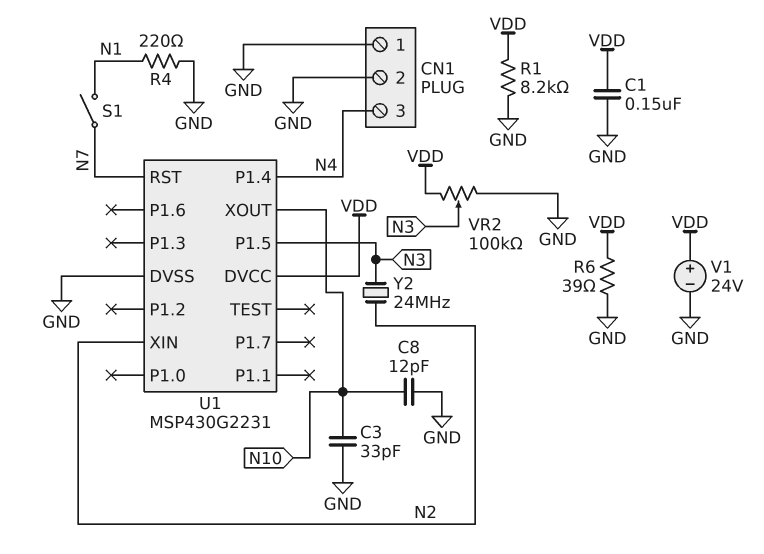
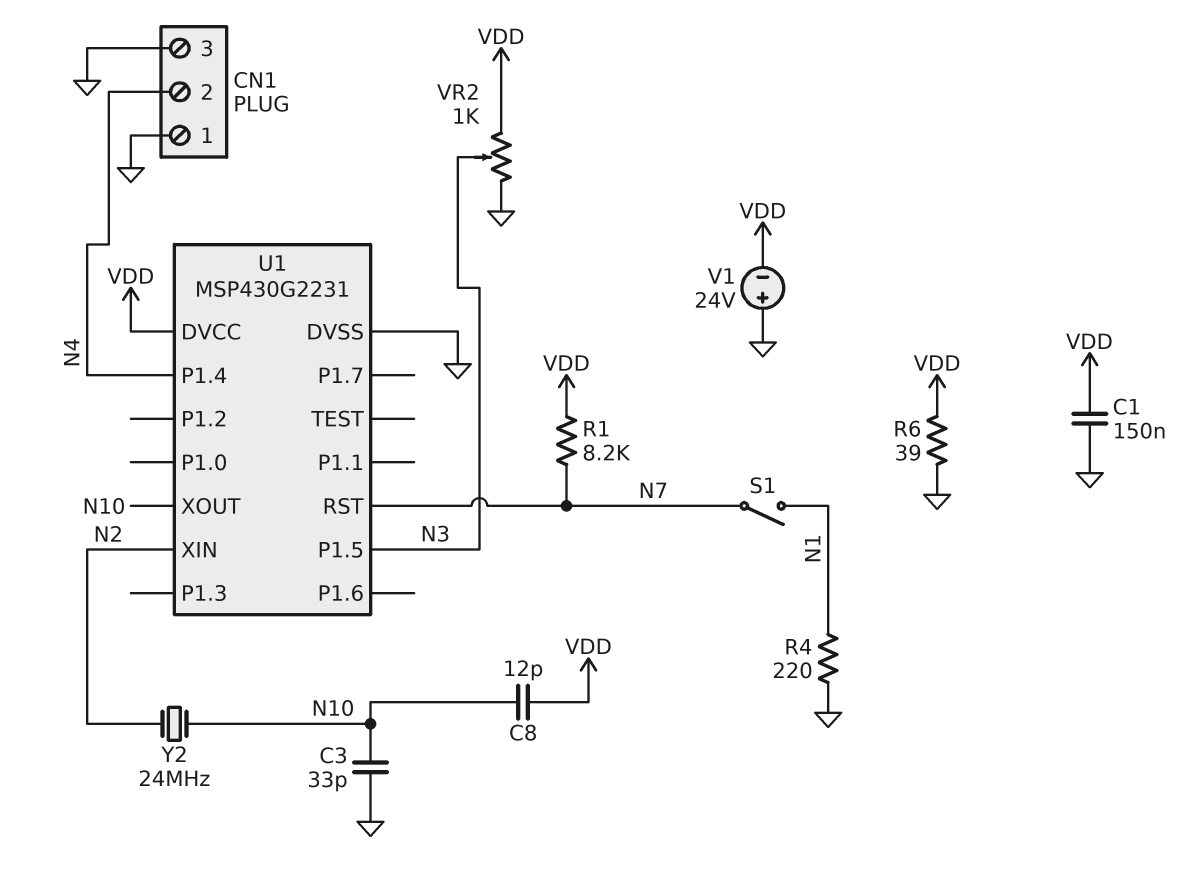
C8: 12pF (GND, N10) -> 12pF (N10, VDD)
CN1 pin 2: GND -> N4
CN1 pin 3: N4 -> GND
R1: 8.2k (GND, VDD) -> 8.2k (N7, VDD)
V1: 24V (plus VDD, minus GND) -> 24V (plus GND, minus VDD)
VR2: 100k (GND, VDD, wiper N3) -> 1k (GND, VDD, wiper N3)
Y2: 24MHz (N2, N3) -> 24MHz (N2, N10)

